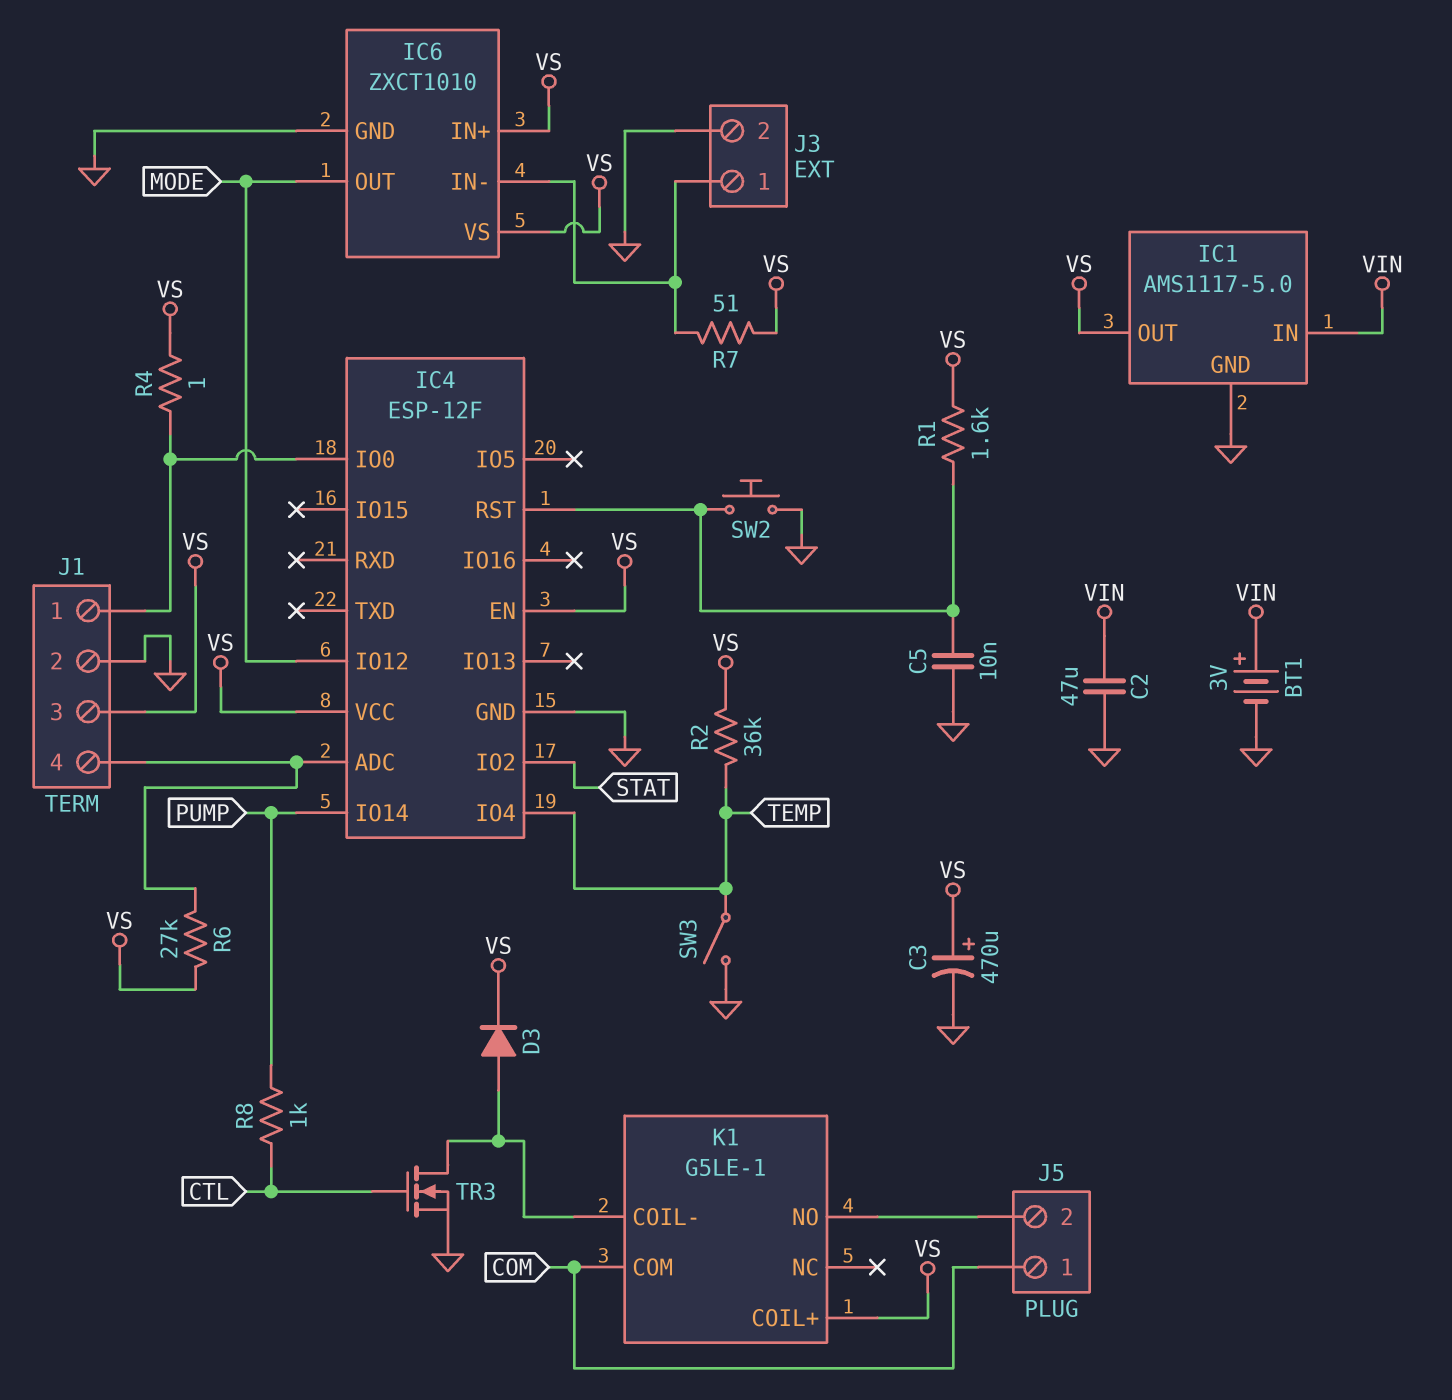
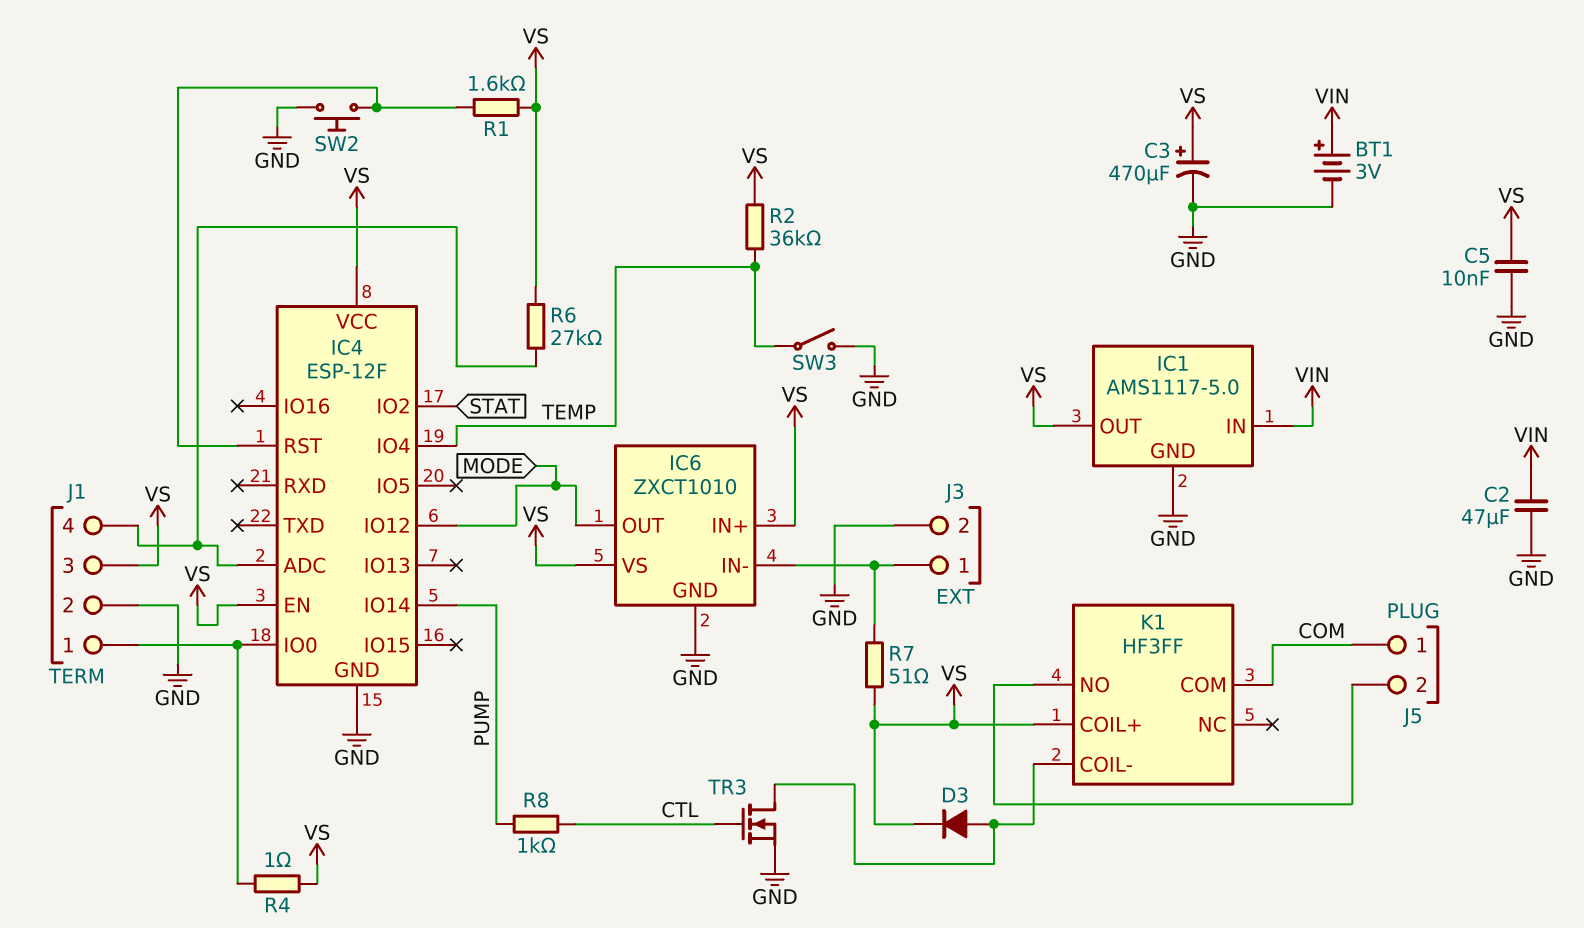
C5: 10nF (GND, IC4/RST) -> 10nF (GND, VS)
K1: G5LE-1 -> HF3FF

